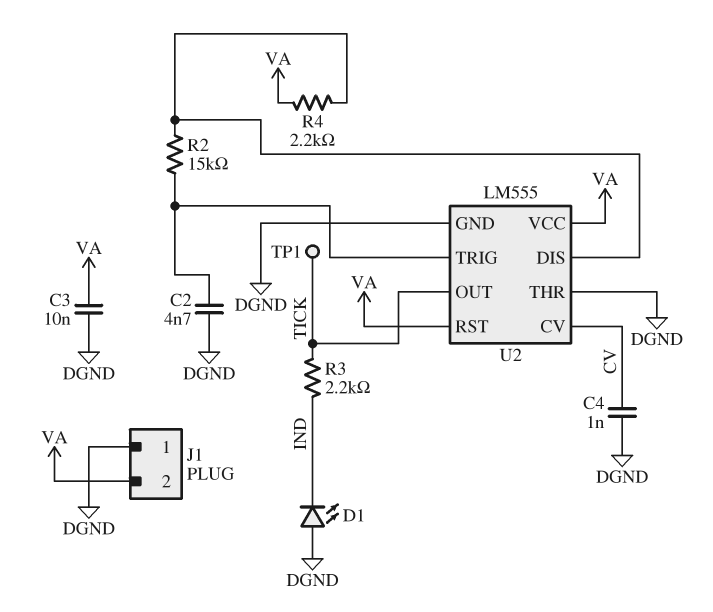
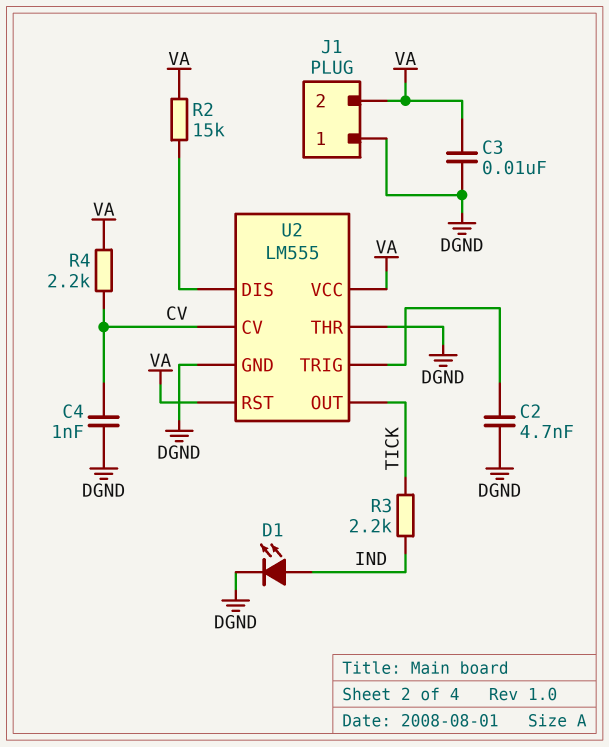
D1: LED (A DGND, K IND) -> LED (A IND, K DGND)
R2: 15k (U2/DIS, U2/TRIG) -> 15k (U2/DIS, VA)
R4: 2.2k (U2/DIS, VA) -> 2.2k (CV, VA)
TP1: test point (TICK) -> none

